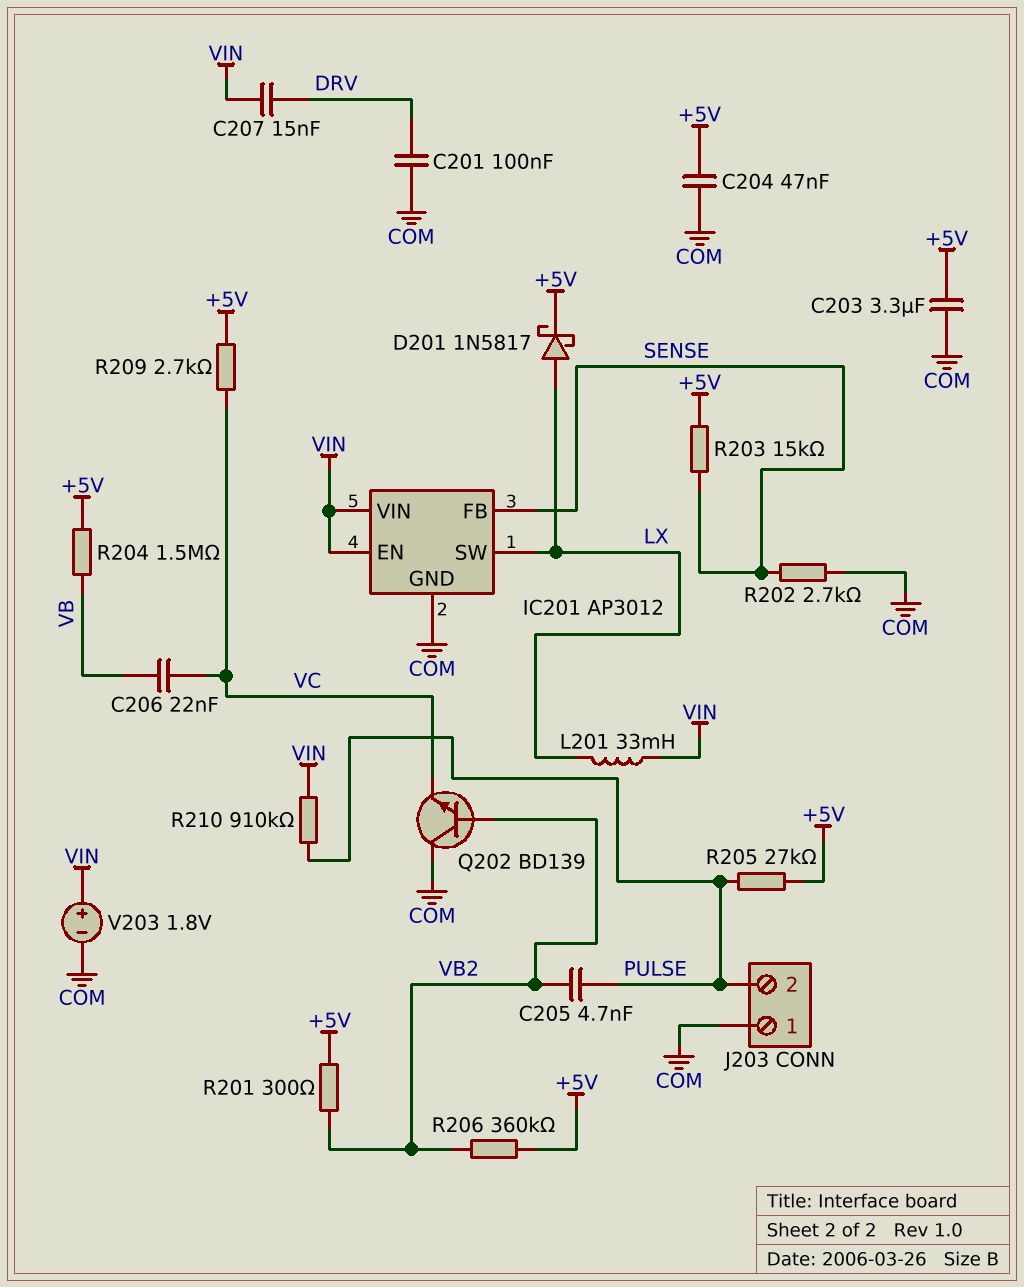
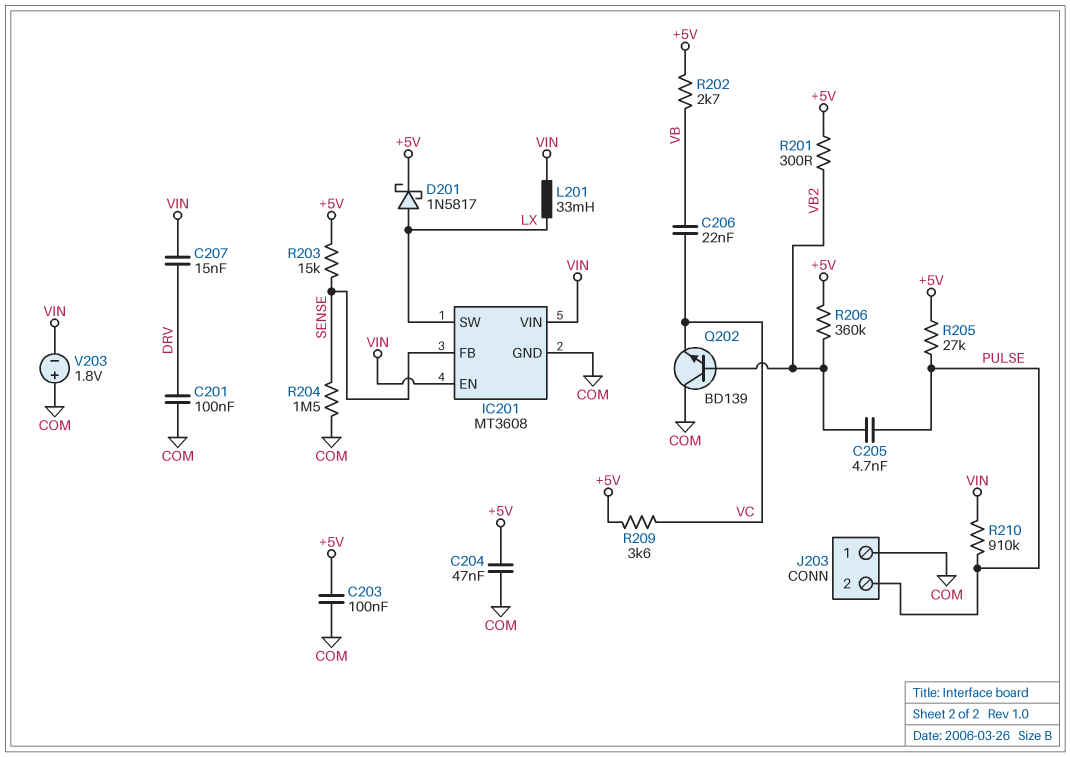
C203: 3.3uF (+5V, COM) -> 100nF (+5V, COM)
IC201: AP3012 -> MT3608
R202: 2.7k (COM, SENSE) -> 2.7k (+5V, VB)
R204: 1.5M (+5V, VB) -> 1.5M (COM, SENSE)
R209: 2.7k (+5V, VC) -> 3.6k (+5V, VC)
V203: 1.8V (plus VIN, minus COM) -> 1.8V (plus COM, minus VIN)

